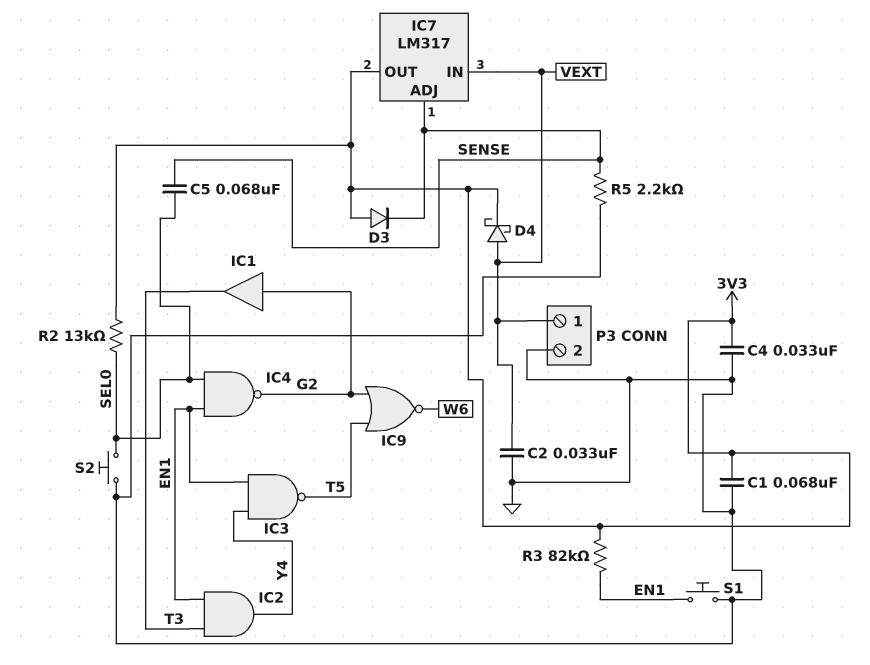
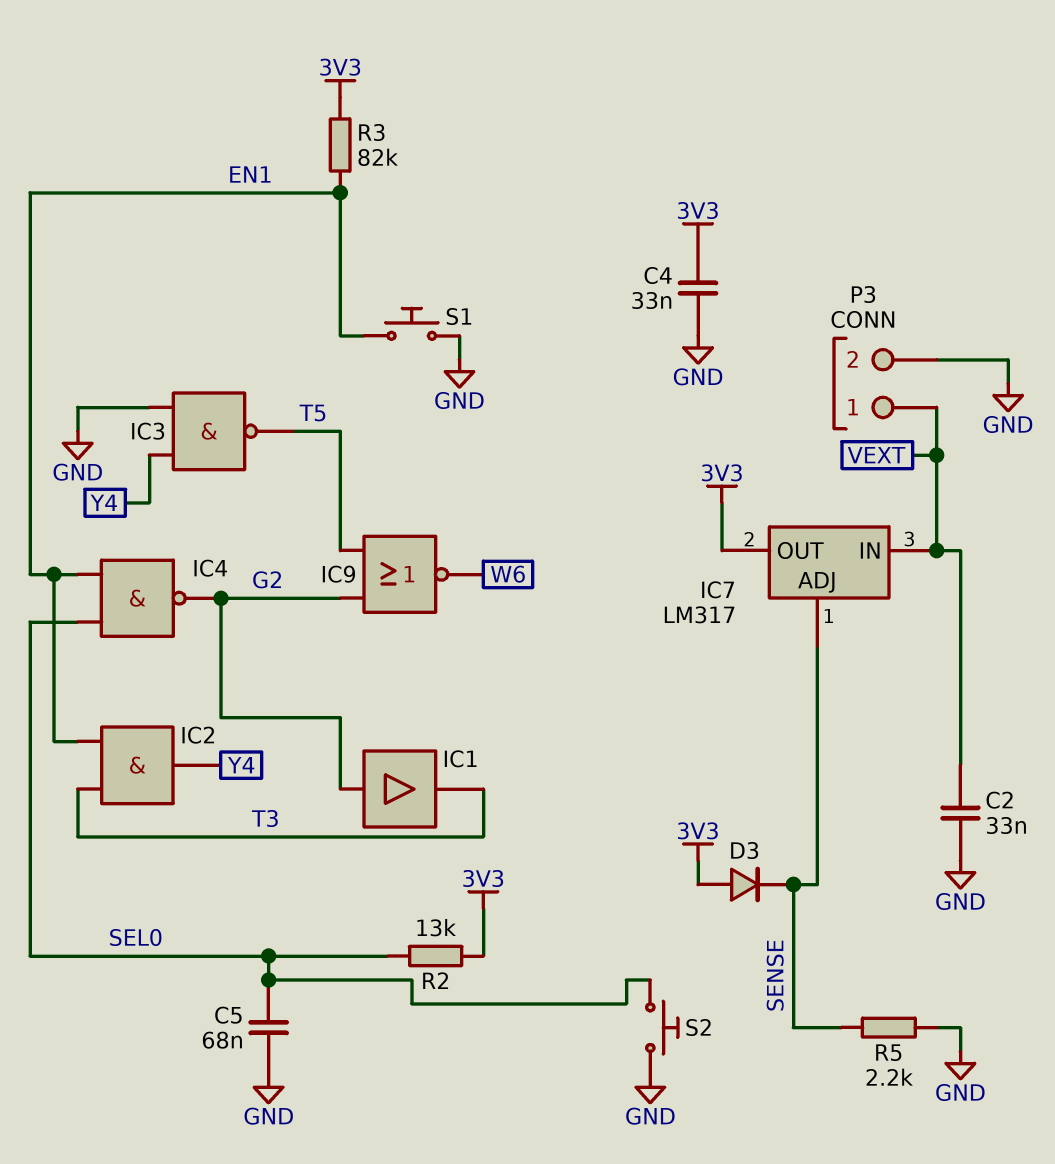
C1: 68nF (3V3, GND) -> none
C5: 68nF (SEL0, SENSE) -> 68nF (GND, SEL0)
D4: schottky (A VEXT, K 3V3) -> none
IC3: NAND (in EN1, in Y4, out T5) -> NAND (in GND, in Y4, out T5)

